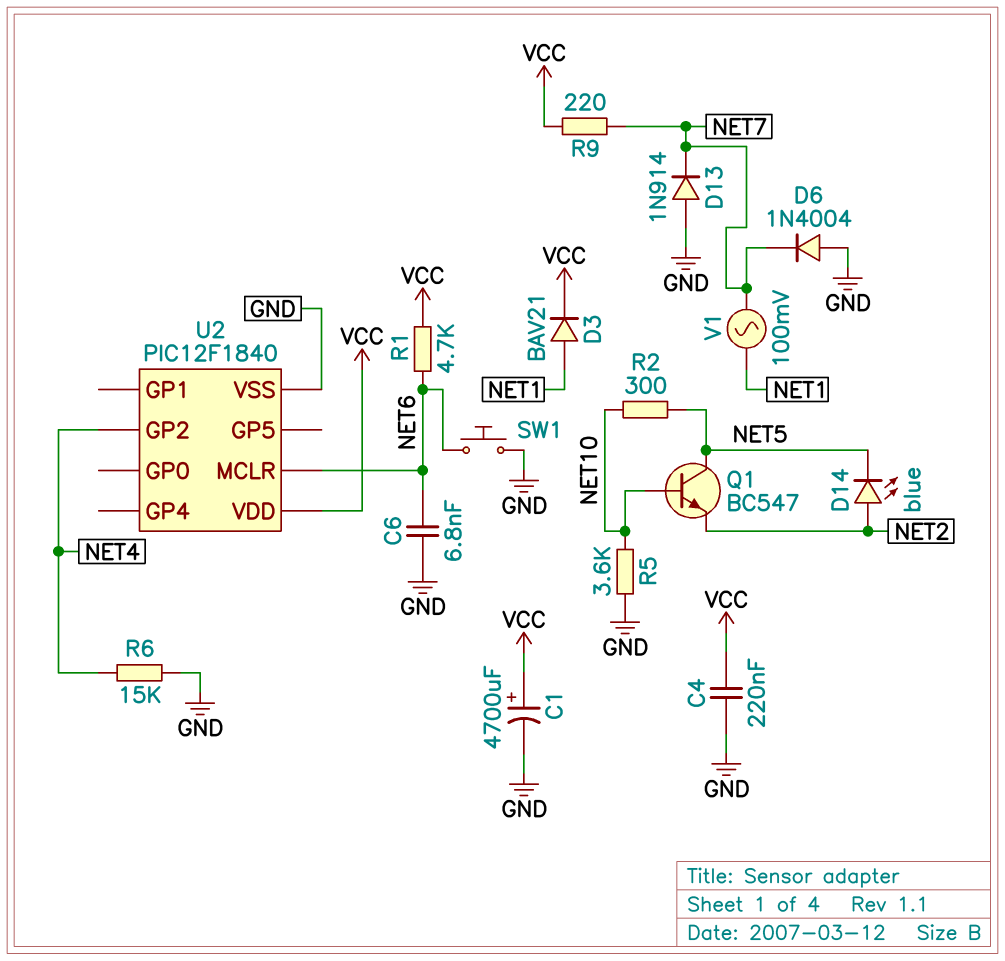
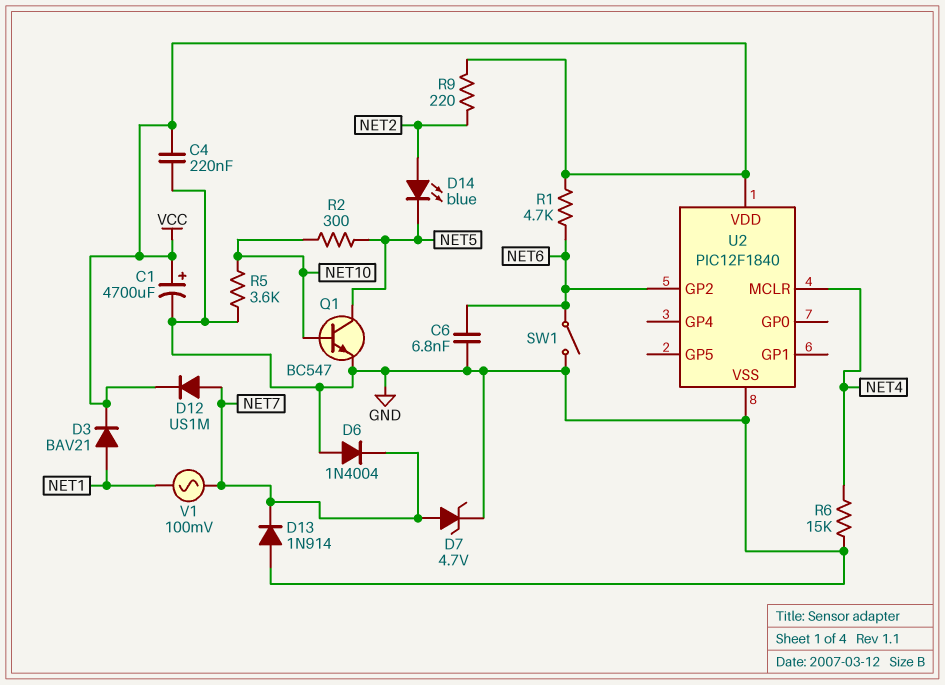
D7: none -> zener 4.7V (A NET7, K GND)
D12: none -> diode US1M (A NET7, K VCC)
Q1: NPN BC547 (B NET10, C NET5, E NET2) -> NPN BC547 (B NET10, C NET5, E GND)
R9: 220 (NET7, VCC) -> 220 (NET2, VCC)
SW1: button (GND, NET6) -> switch (GND, NET6)
U2 pin GP2: NET4 -> NET6
U2 pin MCLR: NET6 -> NET4

